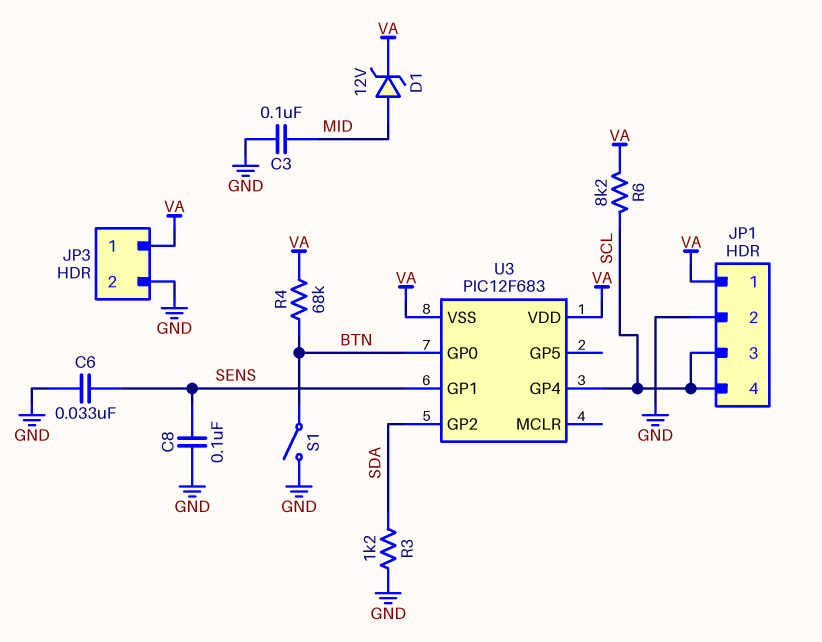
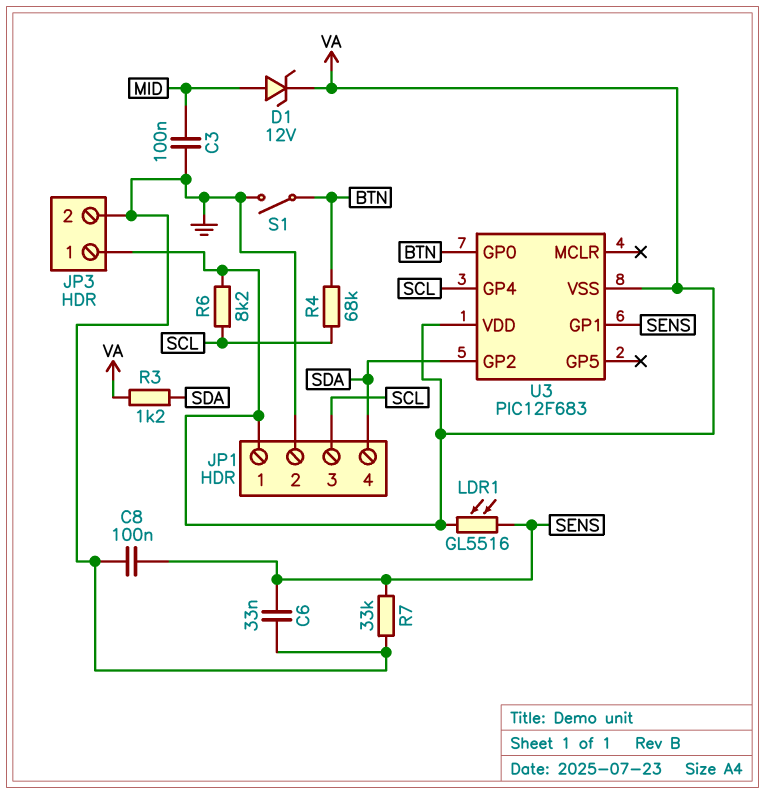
JP1 pin 4: SCL -> SDA
LDR1: none -> GL5516 (SENS, VA)
R3: 1.2k (GND, SDA) -> 1.2k (SDA, VA)
R4: 68k (BTN, VA) -> 68k (BTN, SCL)
R7: none -> 33k (GND, SENS)

